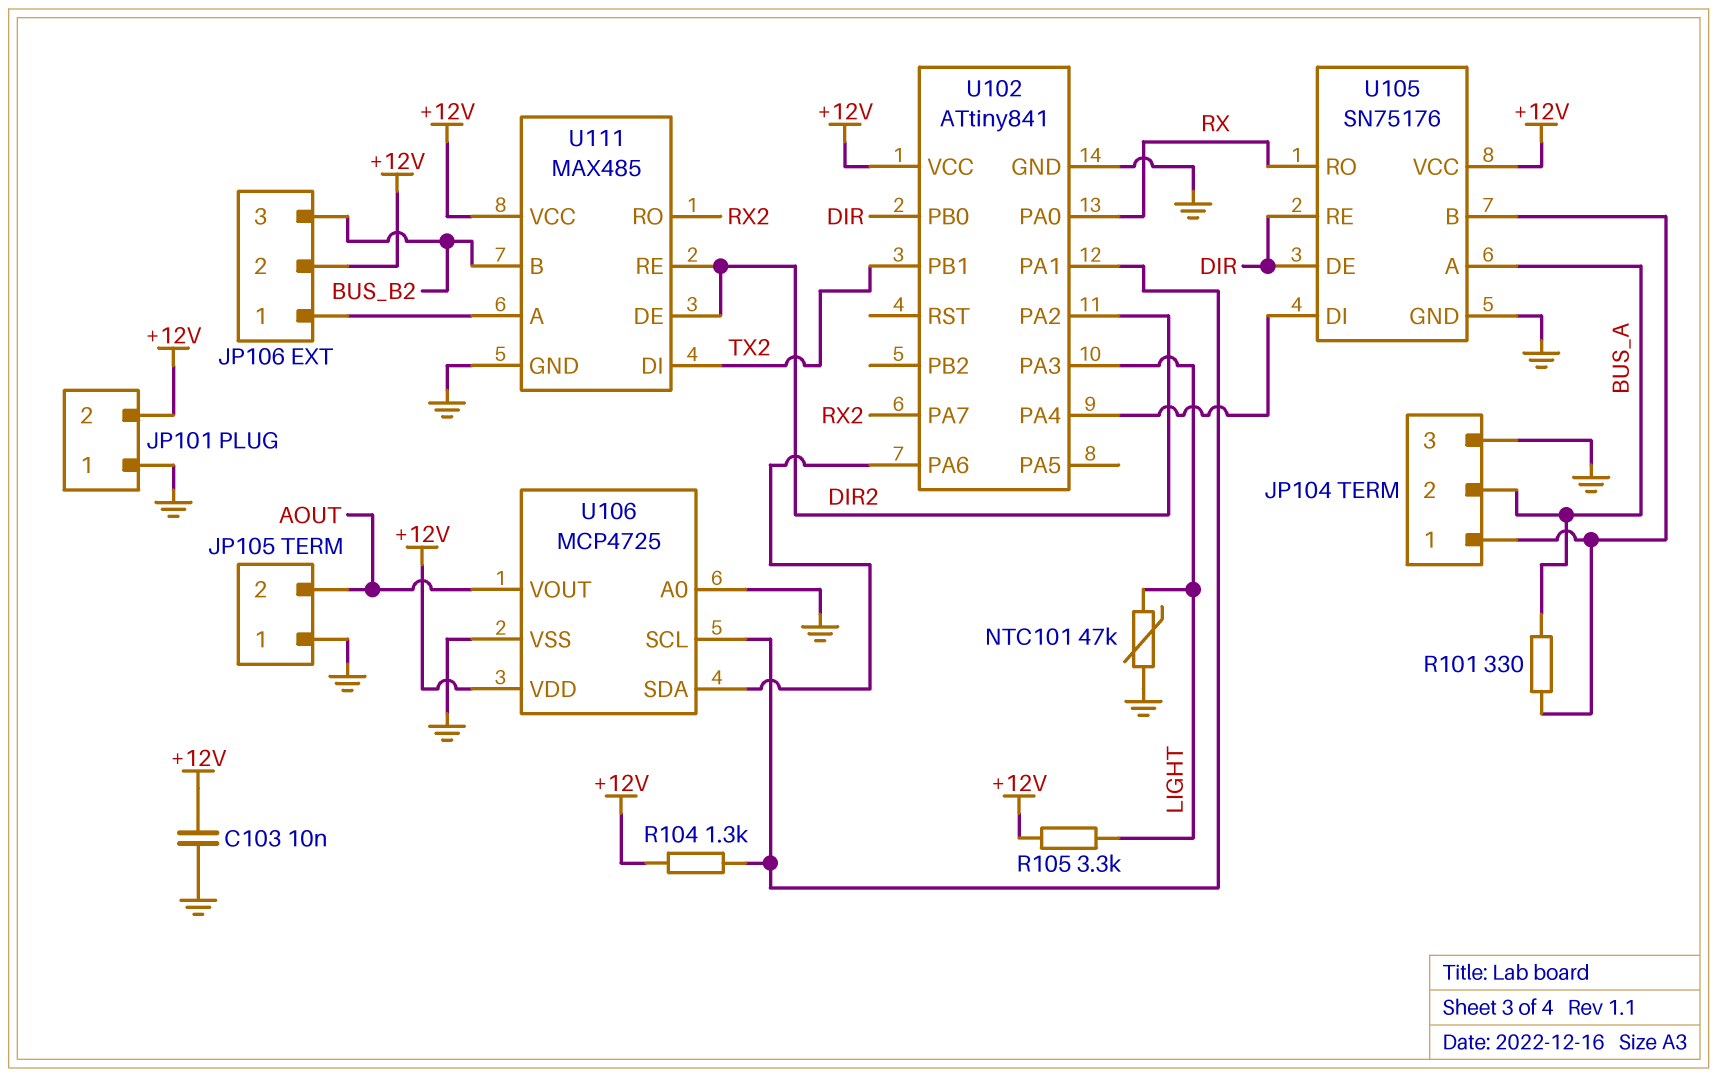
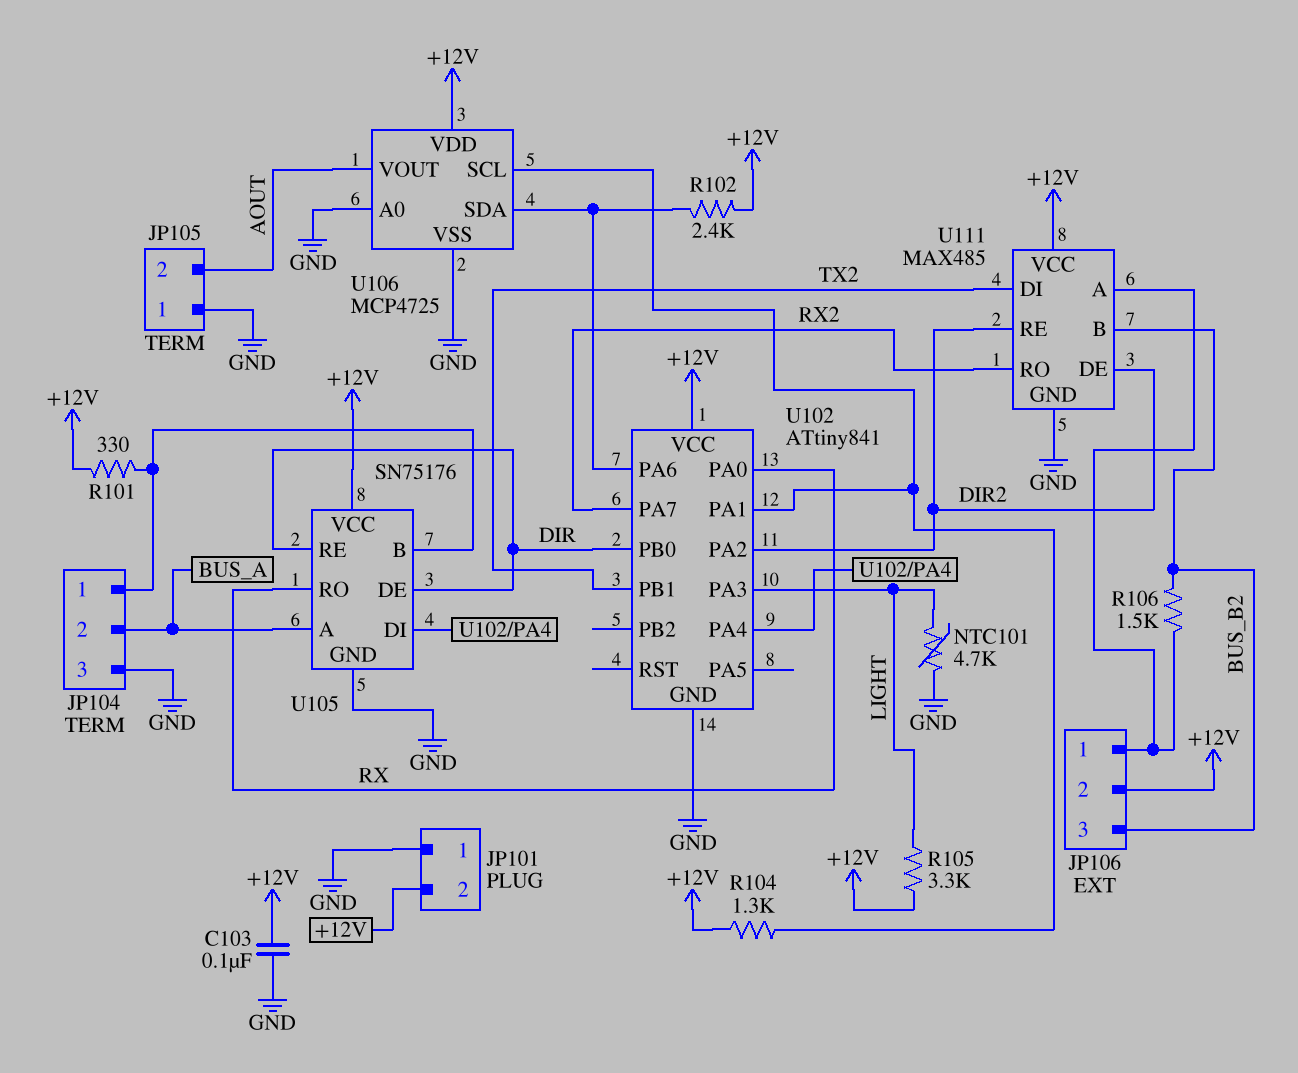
C103: 10nF (+12V, GND) -> 100nF (+12V, GND)
NTC101: 47k (GND, LIGHT) -> 4.7k (GND, LIGHT)
R101: 330 (BUS_A, JP104/1) -> 330 (+12V, JP104/1)
R102: none -> 2.4k (+12V, U102/PA6)
R106: none -> 1.5k (BUS_B2, JP106/1)

